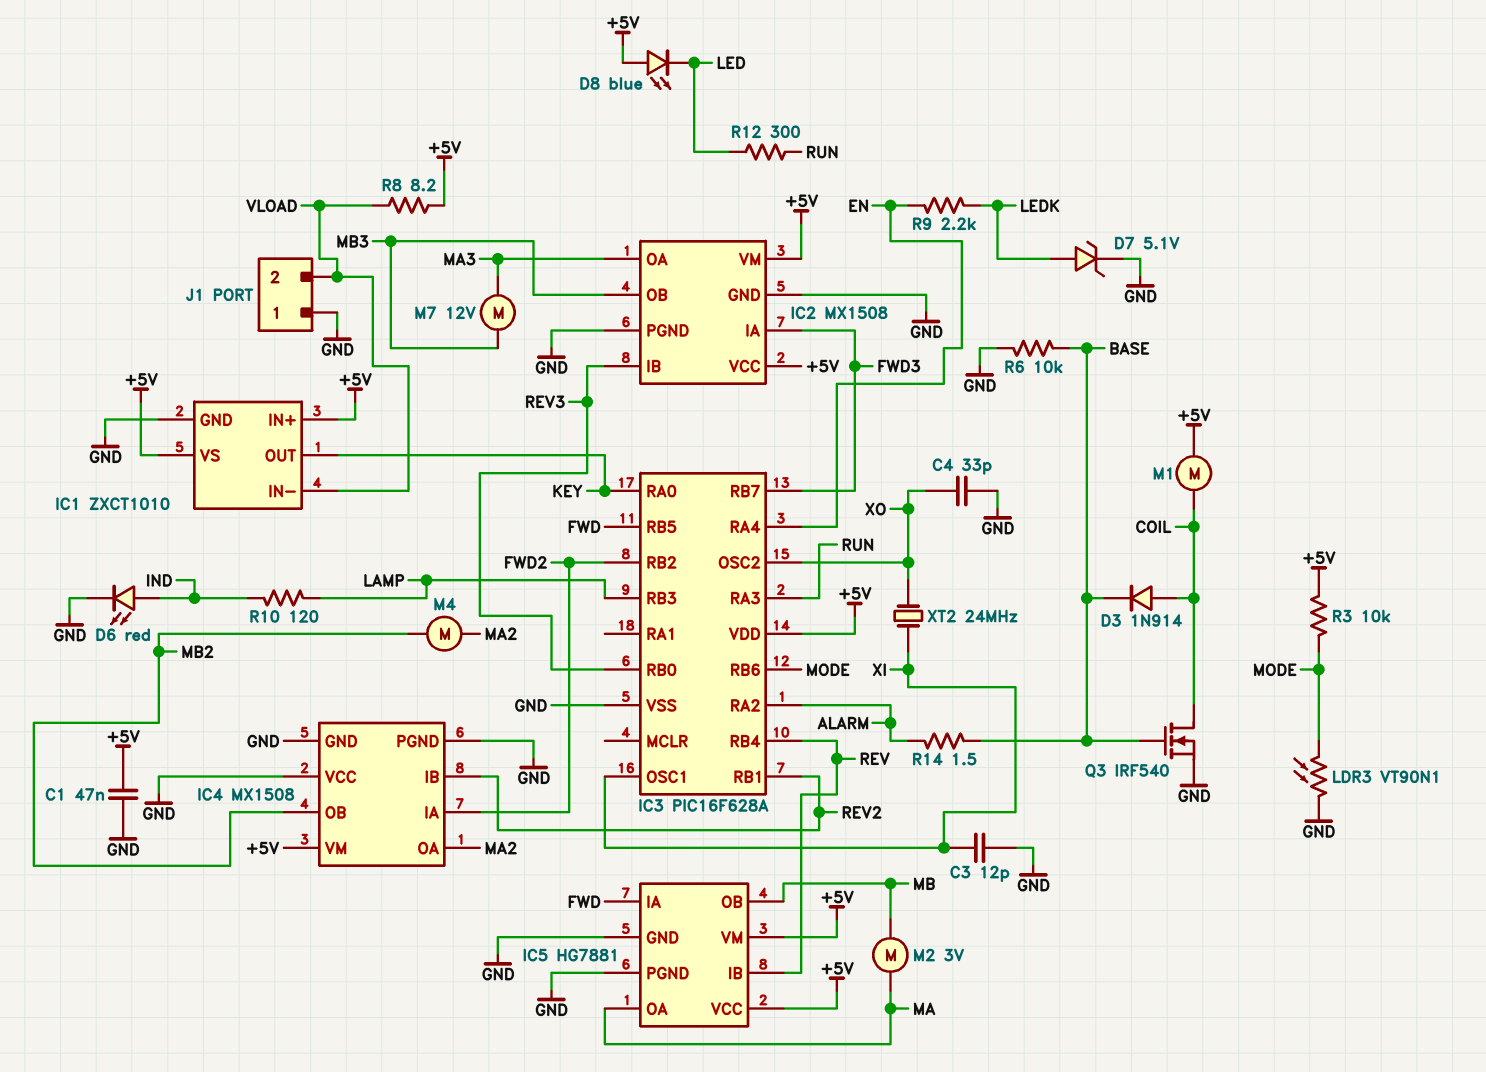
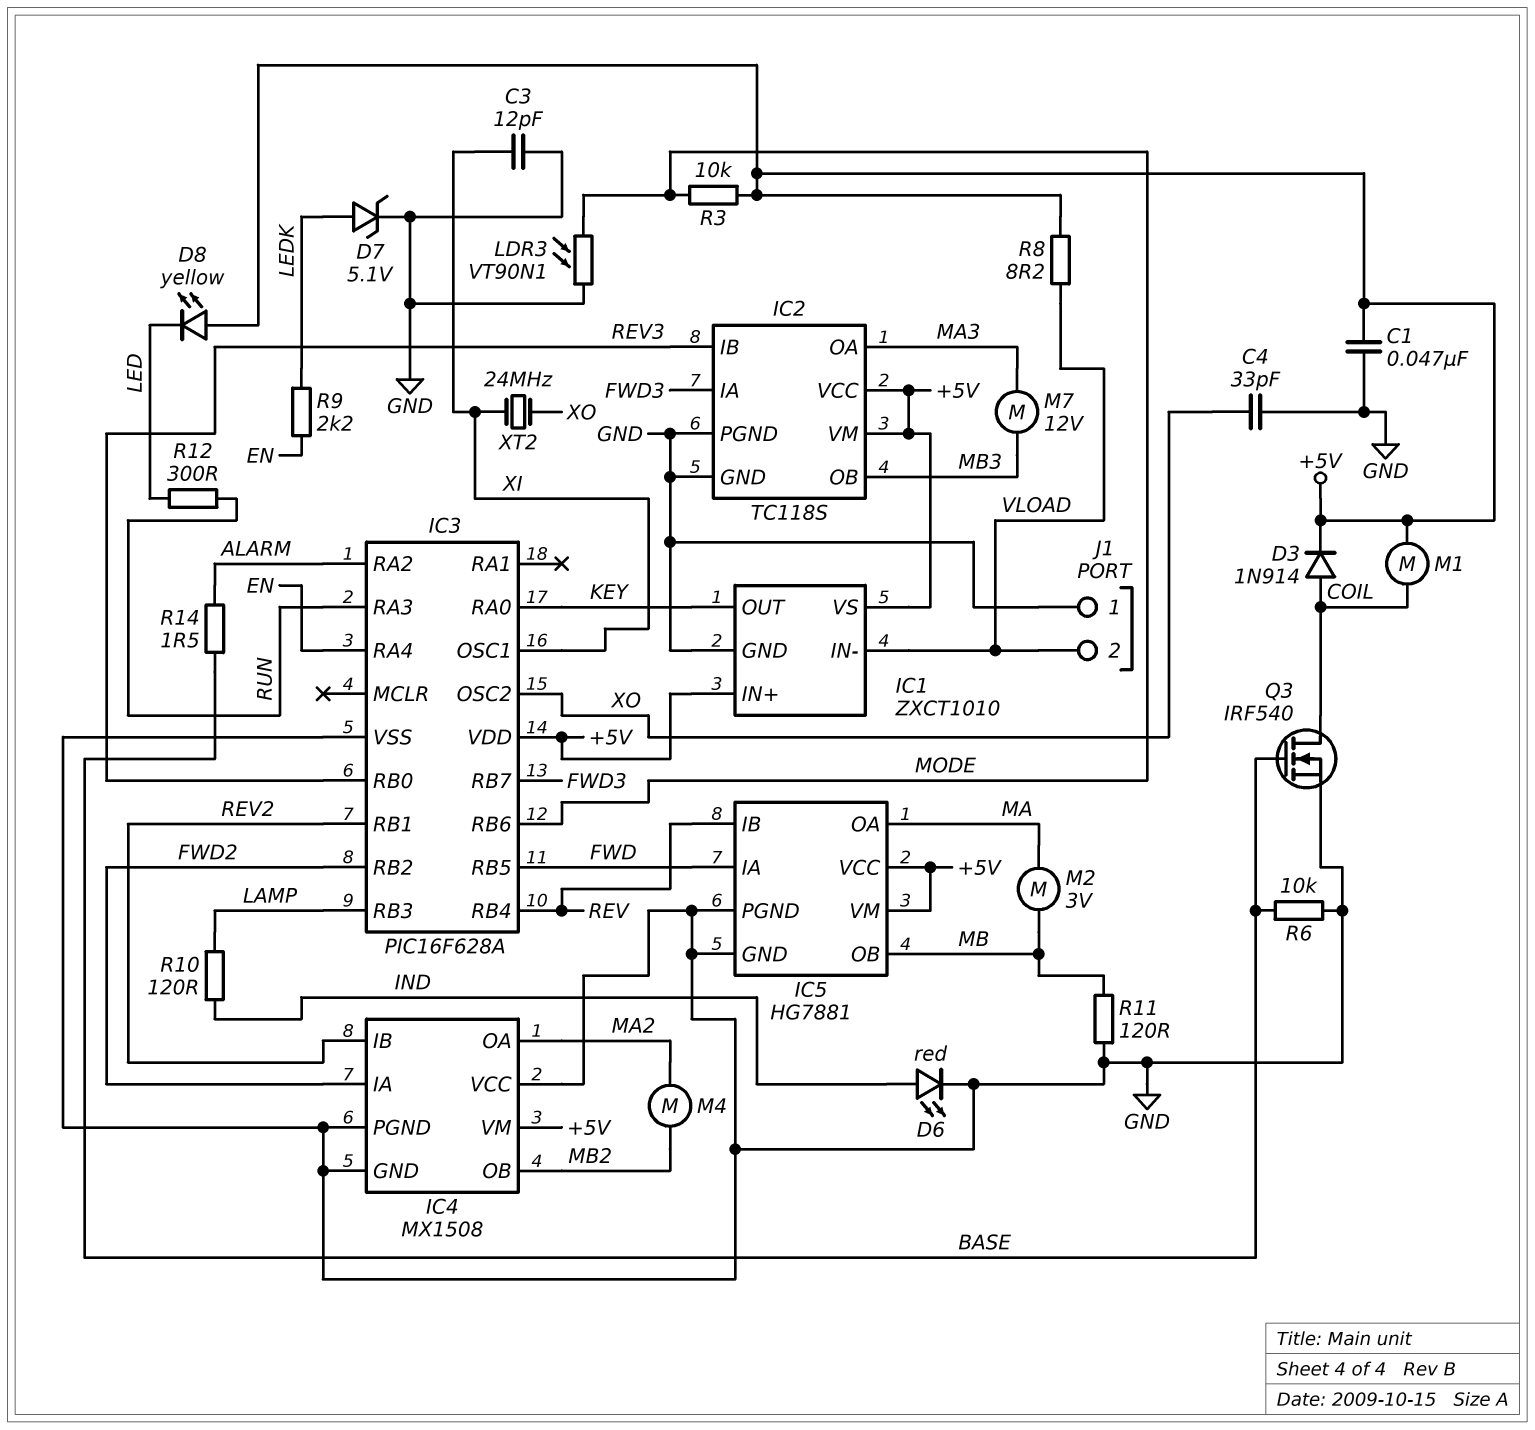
D3: diode 1N914 (A COIL, K BASE) -> diode 1N914 (A COIL, K +5V)
D8: LED blue (A +5V, K LED) -> LED yellow (A +5V, K LED)
IC2: MX1508 -> TC118S
R11: none -> 120 (GND, MB)

